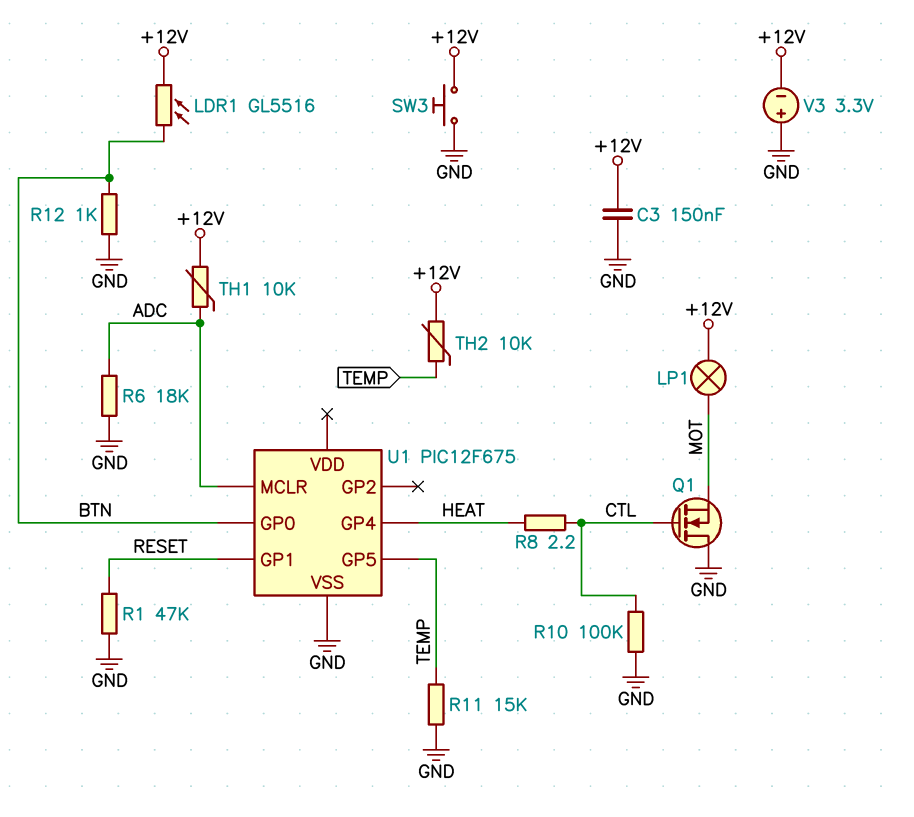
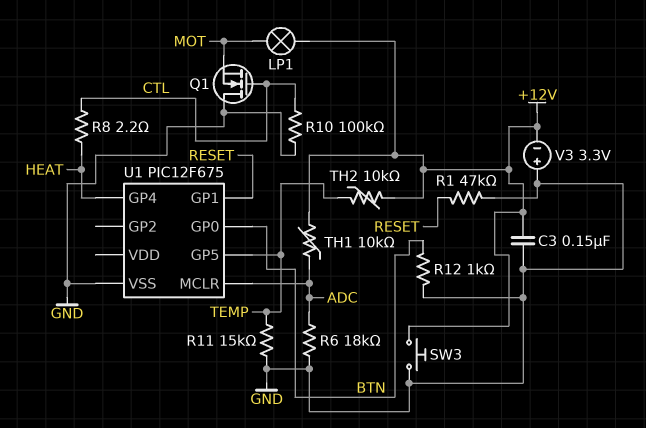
LDR1: GL5516 (+12V, BTN) -> none

